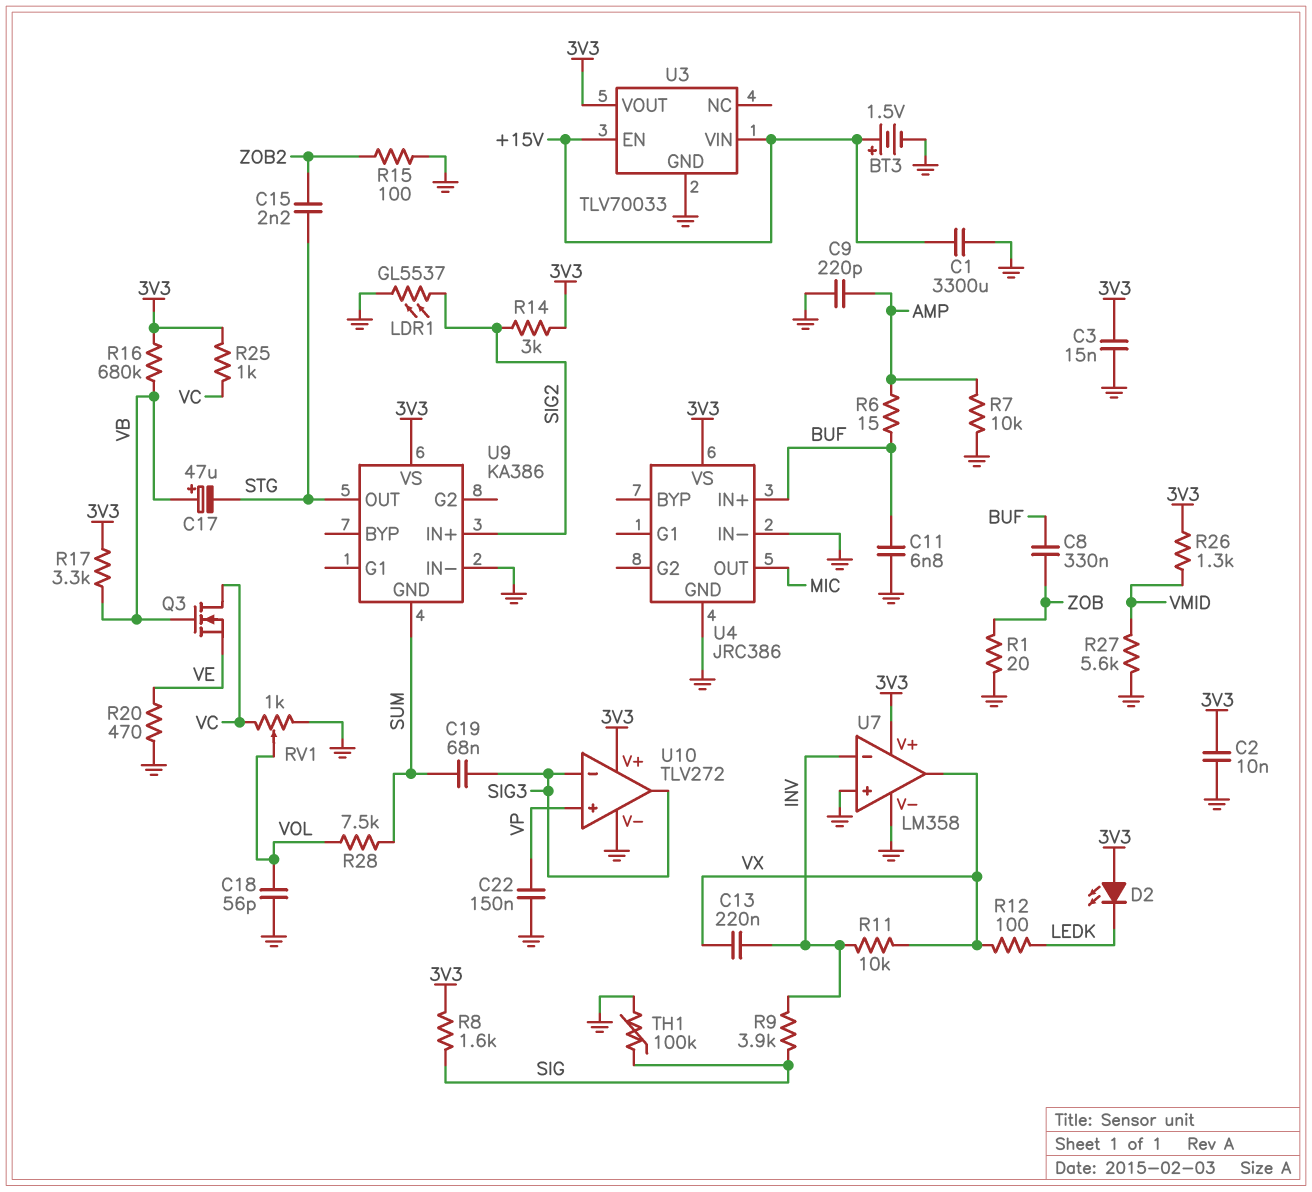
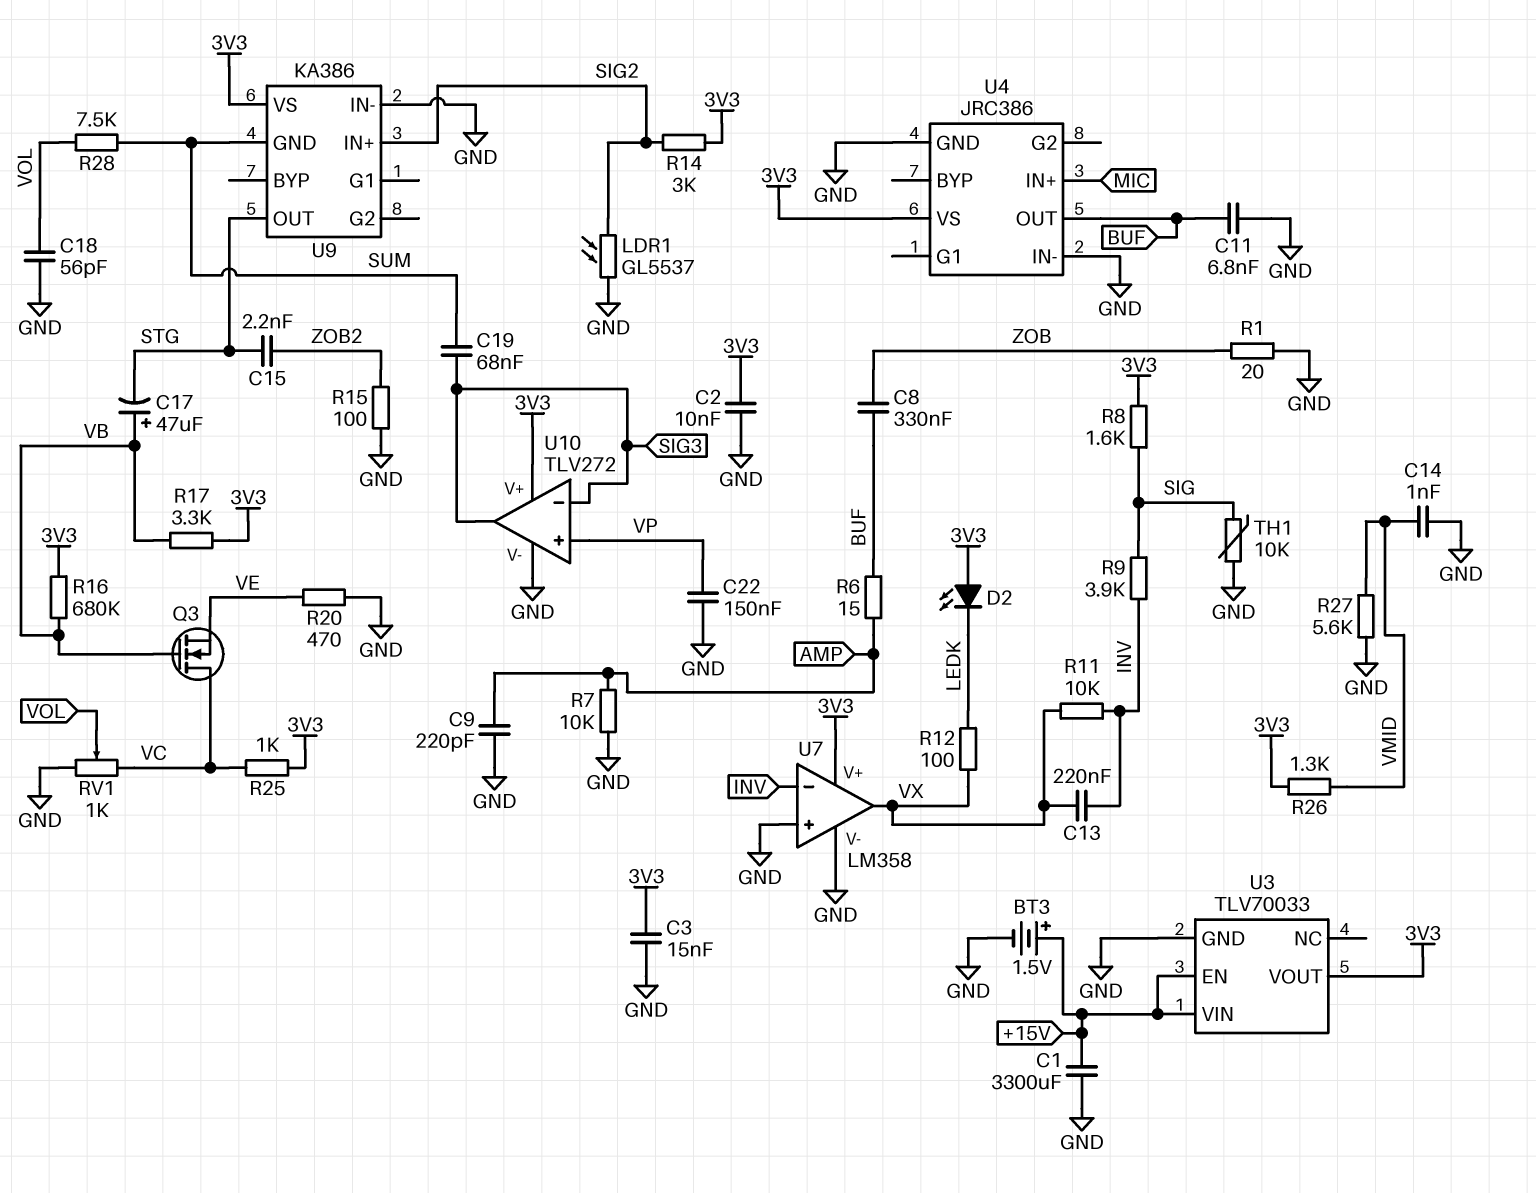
C14: none -> 1nF (GND, VMID)
TH1: 100k (GND, SIG) -> 10k (GND, SIG)
U4 pin IN+: BUF -> MIC
U4 pin OUT: MIC -> BUF

